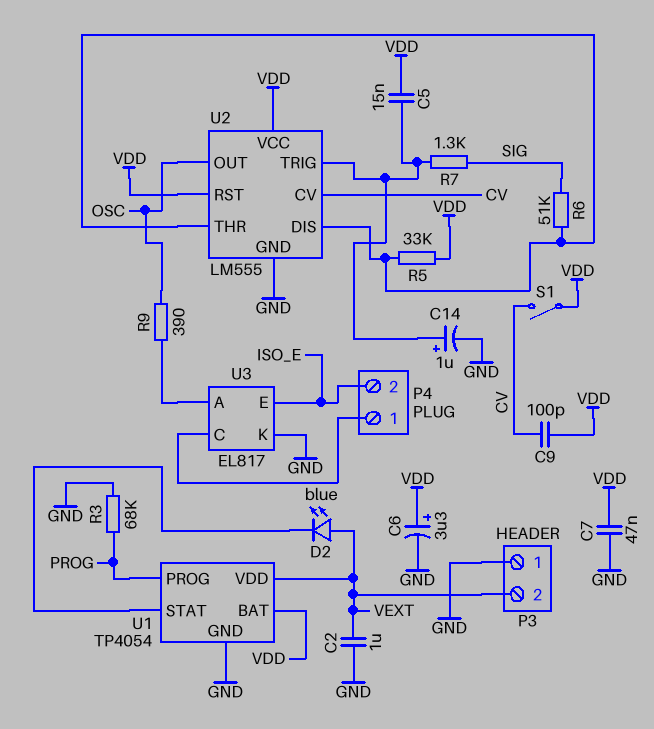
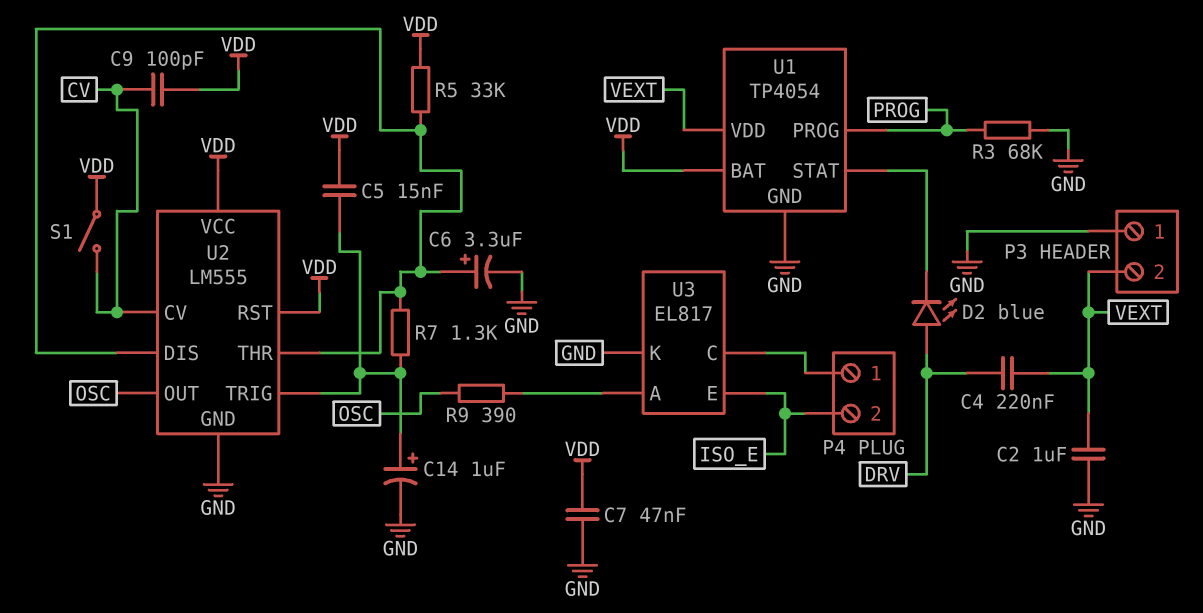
C4: none -> 220nF (DRV, VEXT)
C6: 3.3uF (plus VDD, minus GND) -> 3.3uF (plus U2/DIS, minus GND)
D2: LED blue (A VEXT, K U1/STAT) -> LED blue (A DRV, K U1/STAT)
R6: 51k (SIG, U2/DIS) -> none
R7: 1.3k (SIG, U2/TRIG) -> 1.3k (U2/DIS, U2/TRIG)

